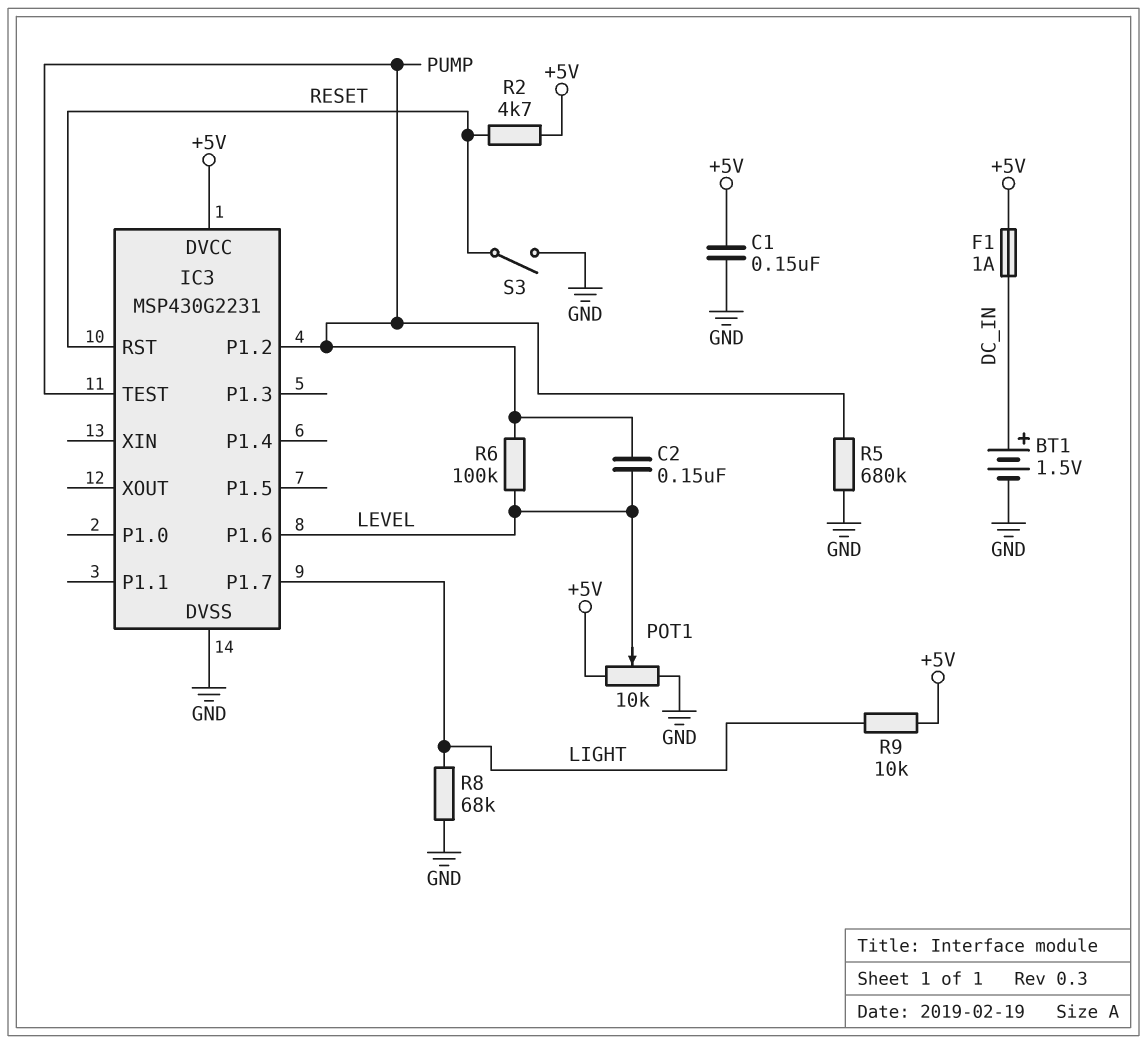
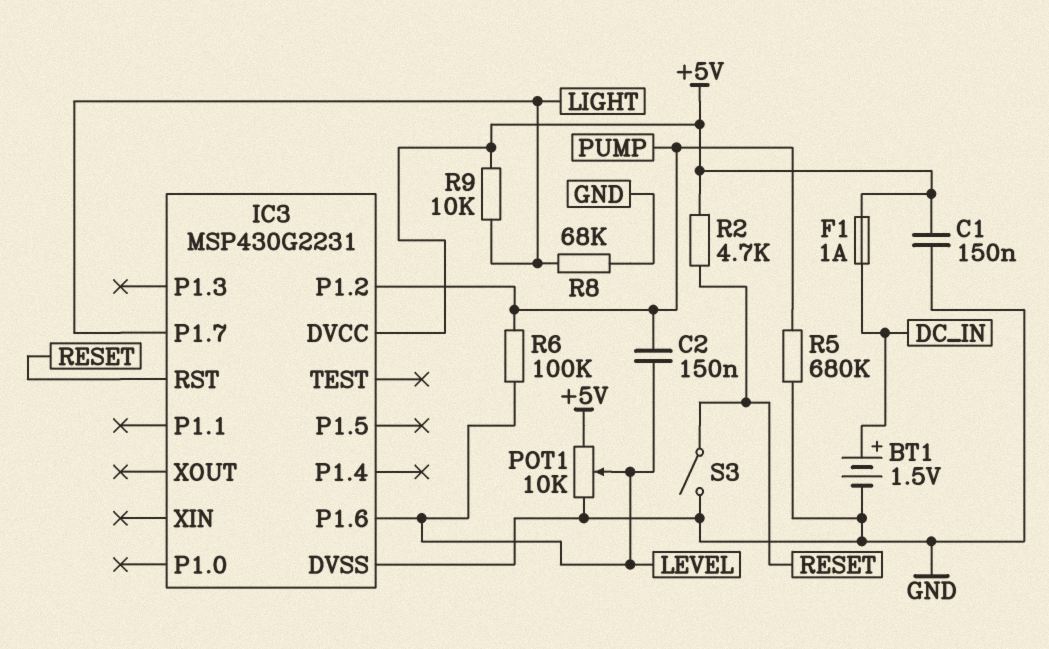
IC3 pin TEST: PUMP -> none

